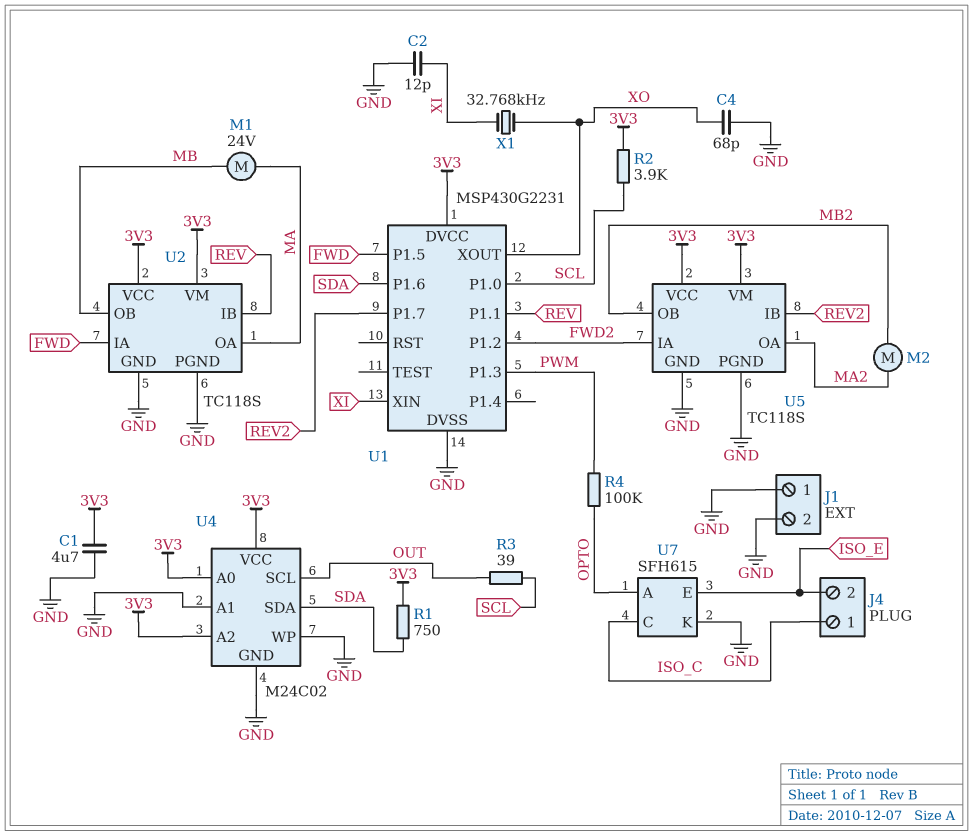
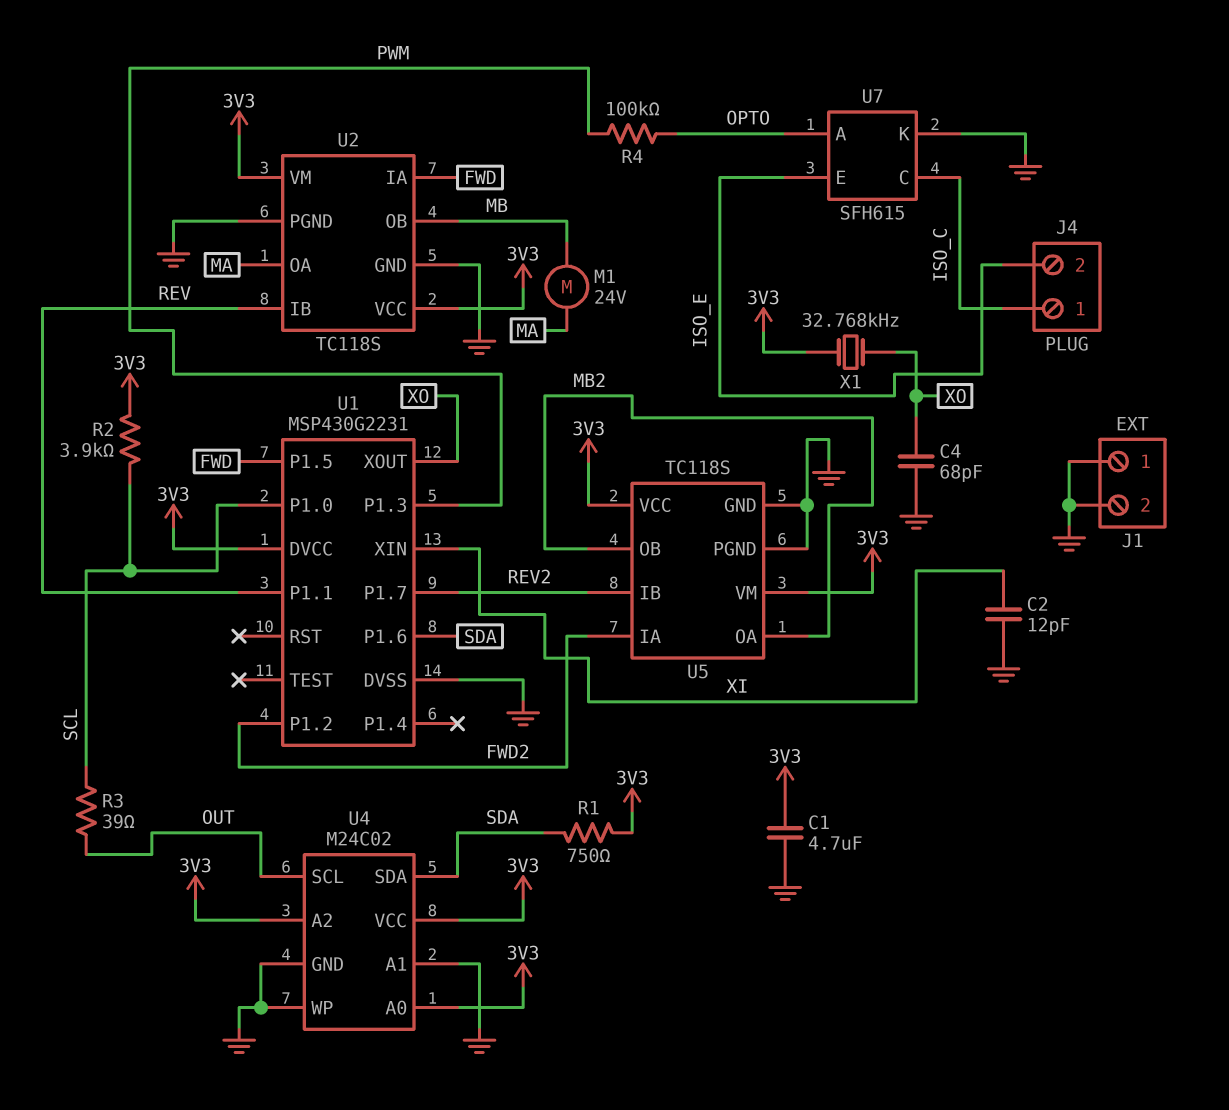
M2: motor (MA2, MB2) -> none
U5 pin OA: MA2 -> MB2
X1: 32.768kHz (XI, XO) -> 32.768kHz (3V3, XO)

